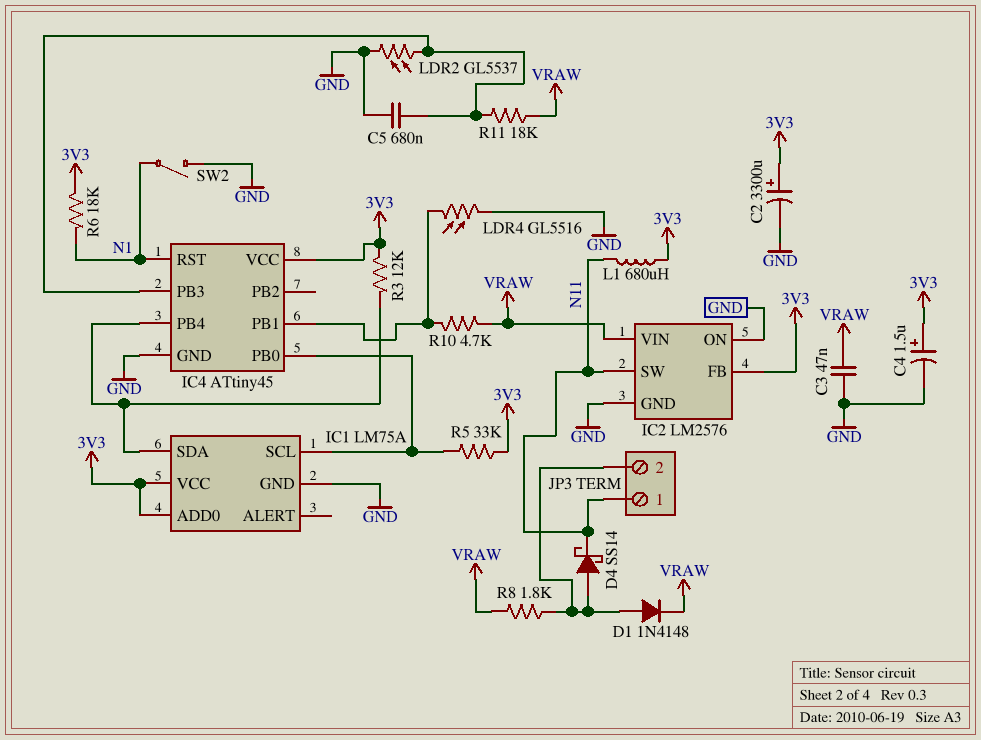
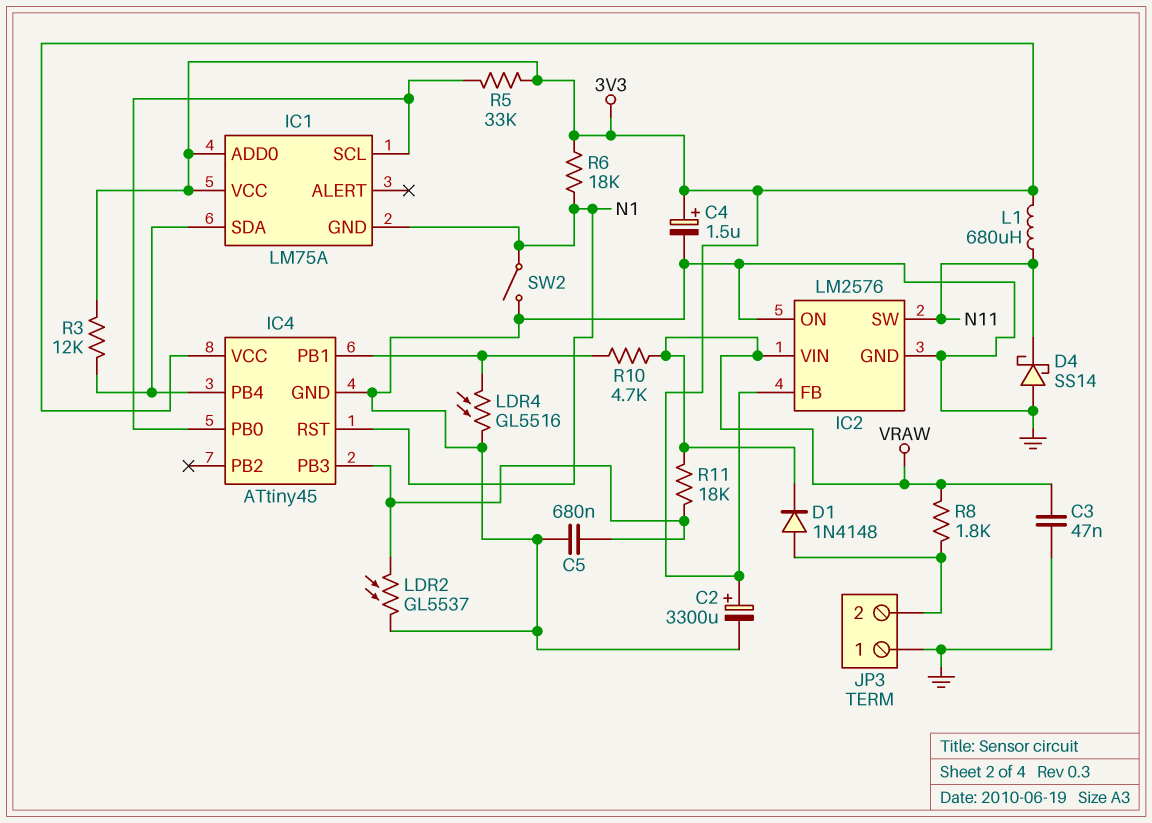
D4: schottky SS14 (A JP3/2, K N11) -> schottky SS14 (A GND, K N11)
IC1 pin GND: GND -> N1
JP3 pin 1: N11 -> GND

